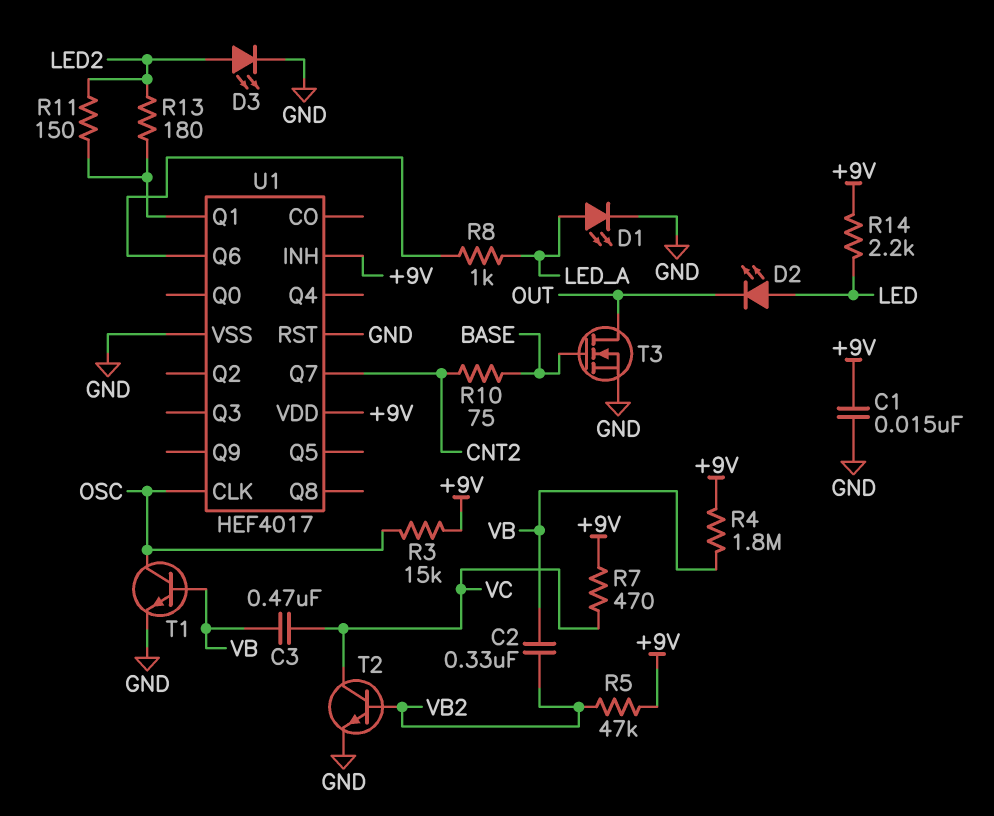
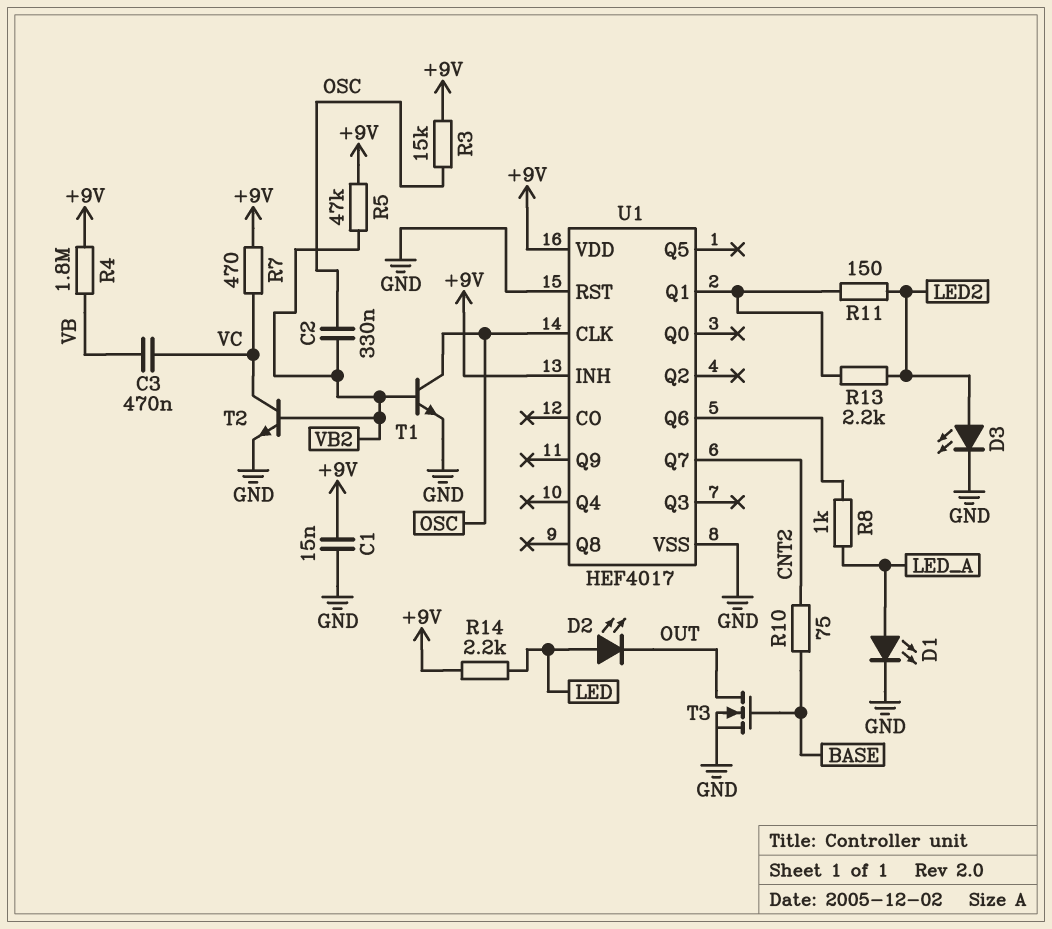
C2: 330nF (VB, VB2) -> 330nF (OSC, VB2)
R13: 180 (LED2, U1/Q1) -> 2.2k (LED2, U1/Q1)
T1: NPN (B VB, C OSC, E GND) -> NPN (B VB2, C OSC, E GND)

